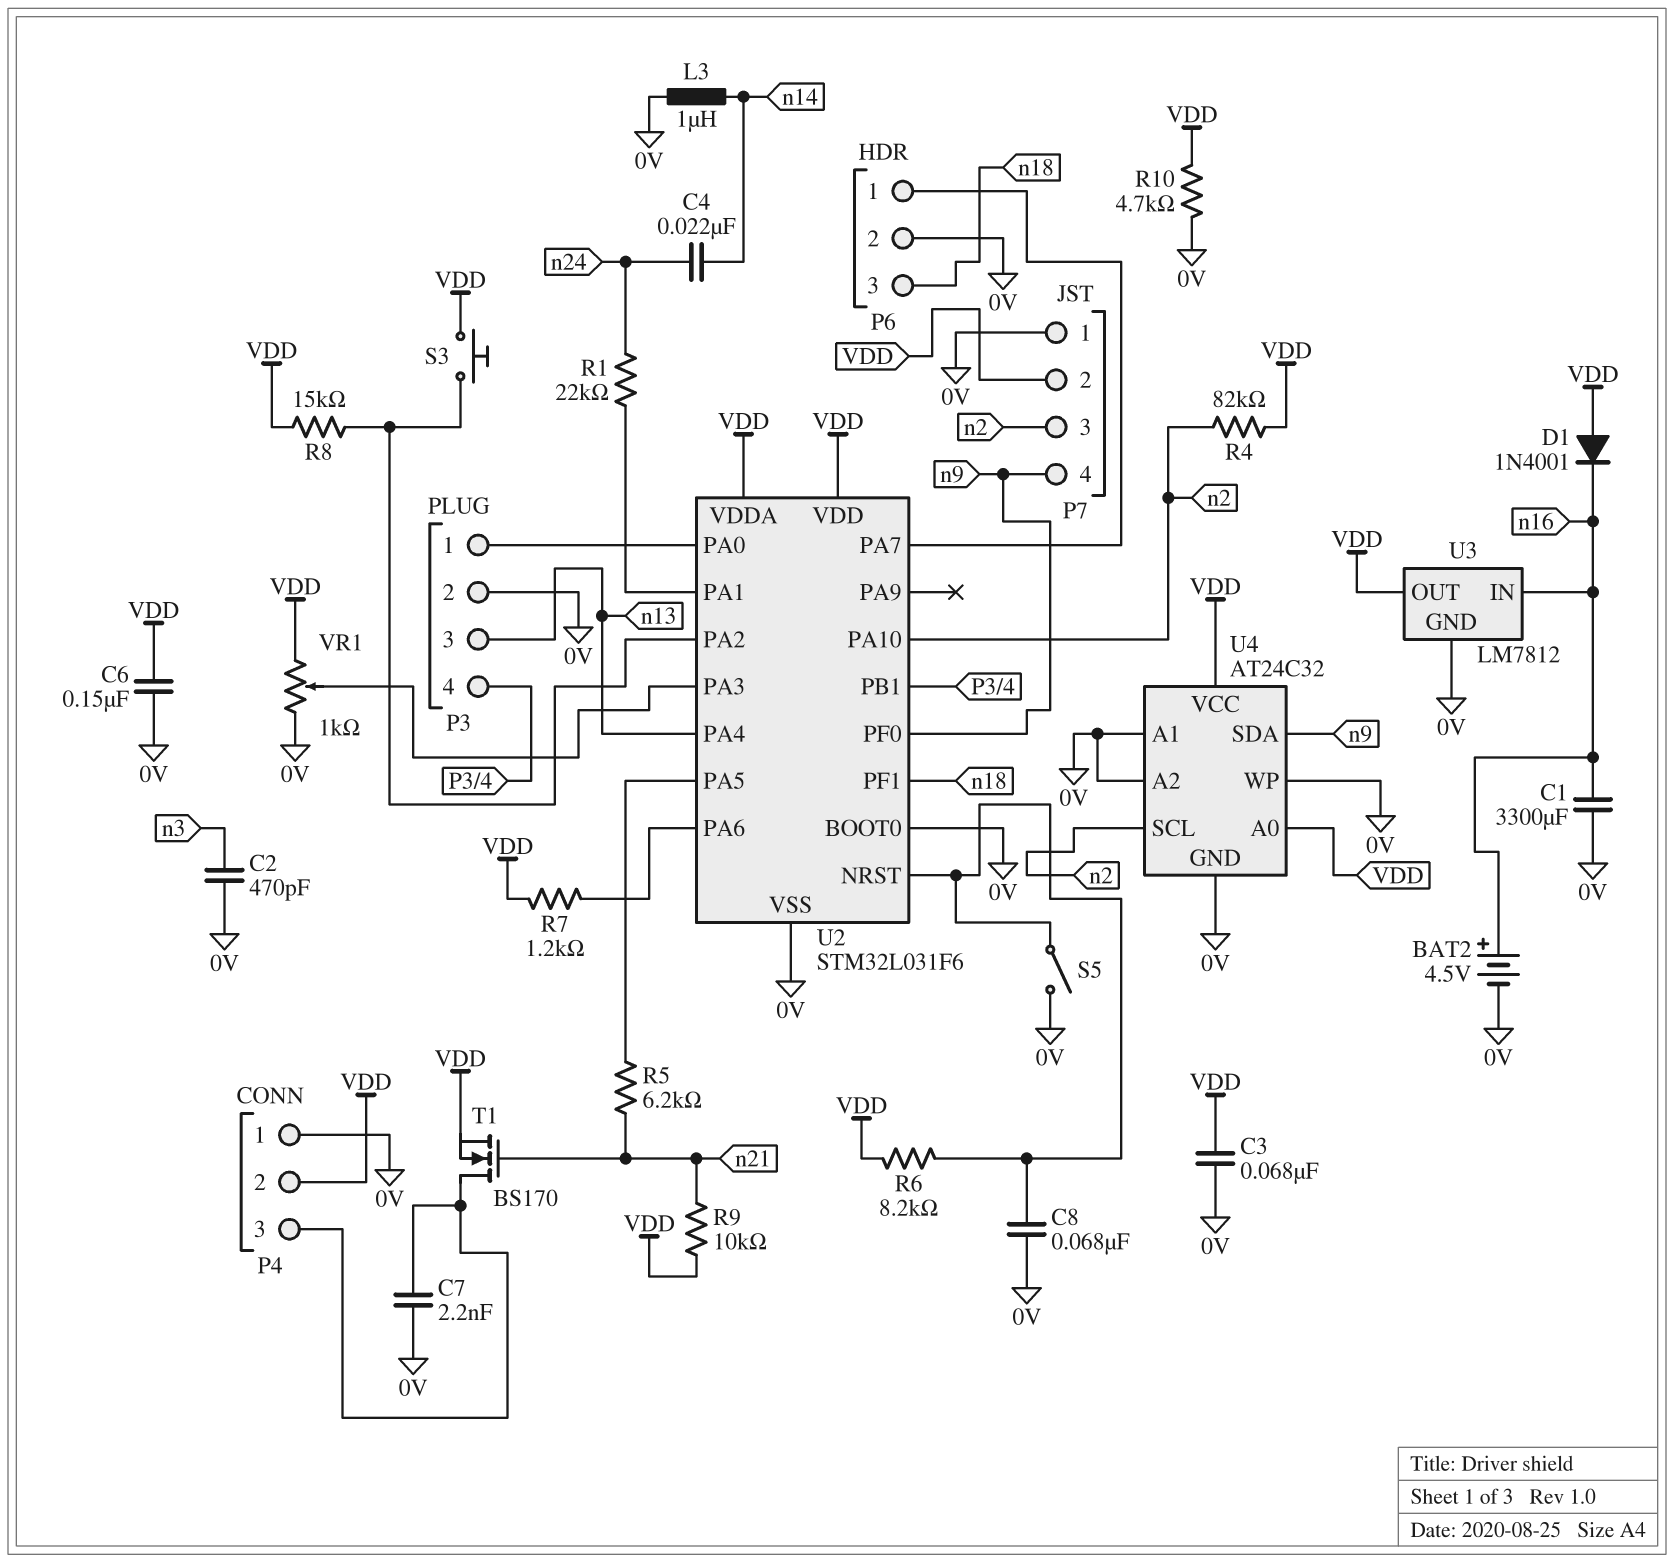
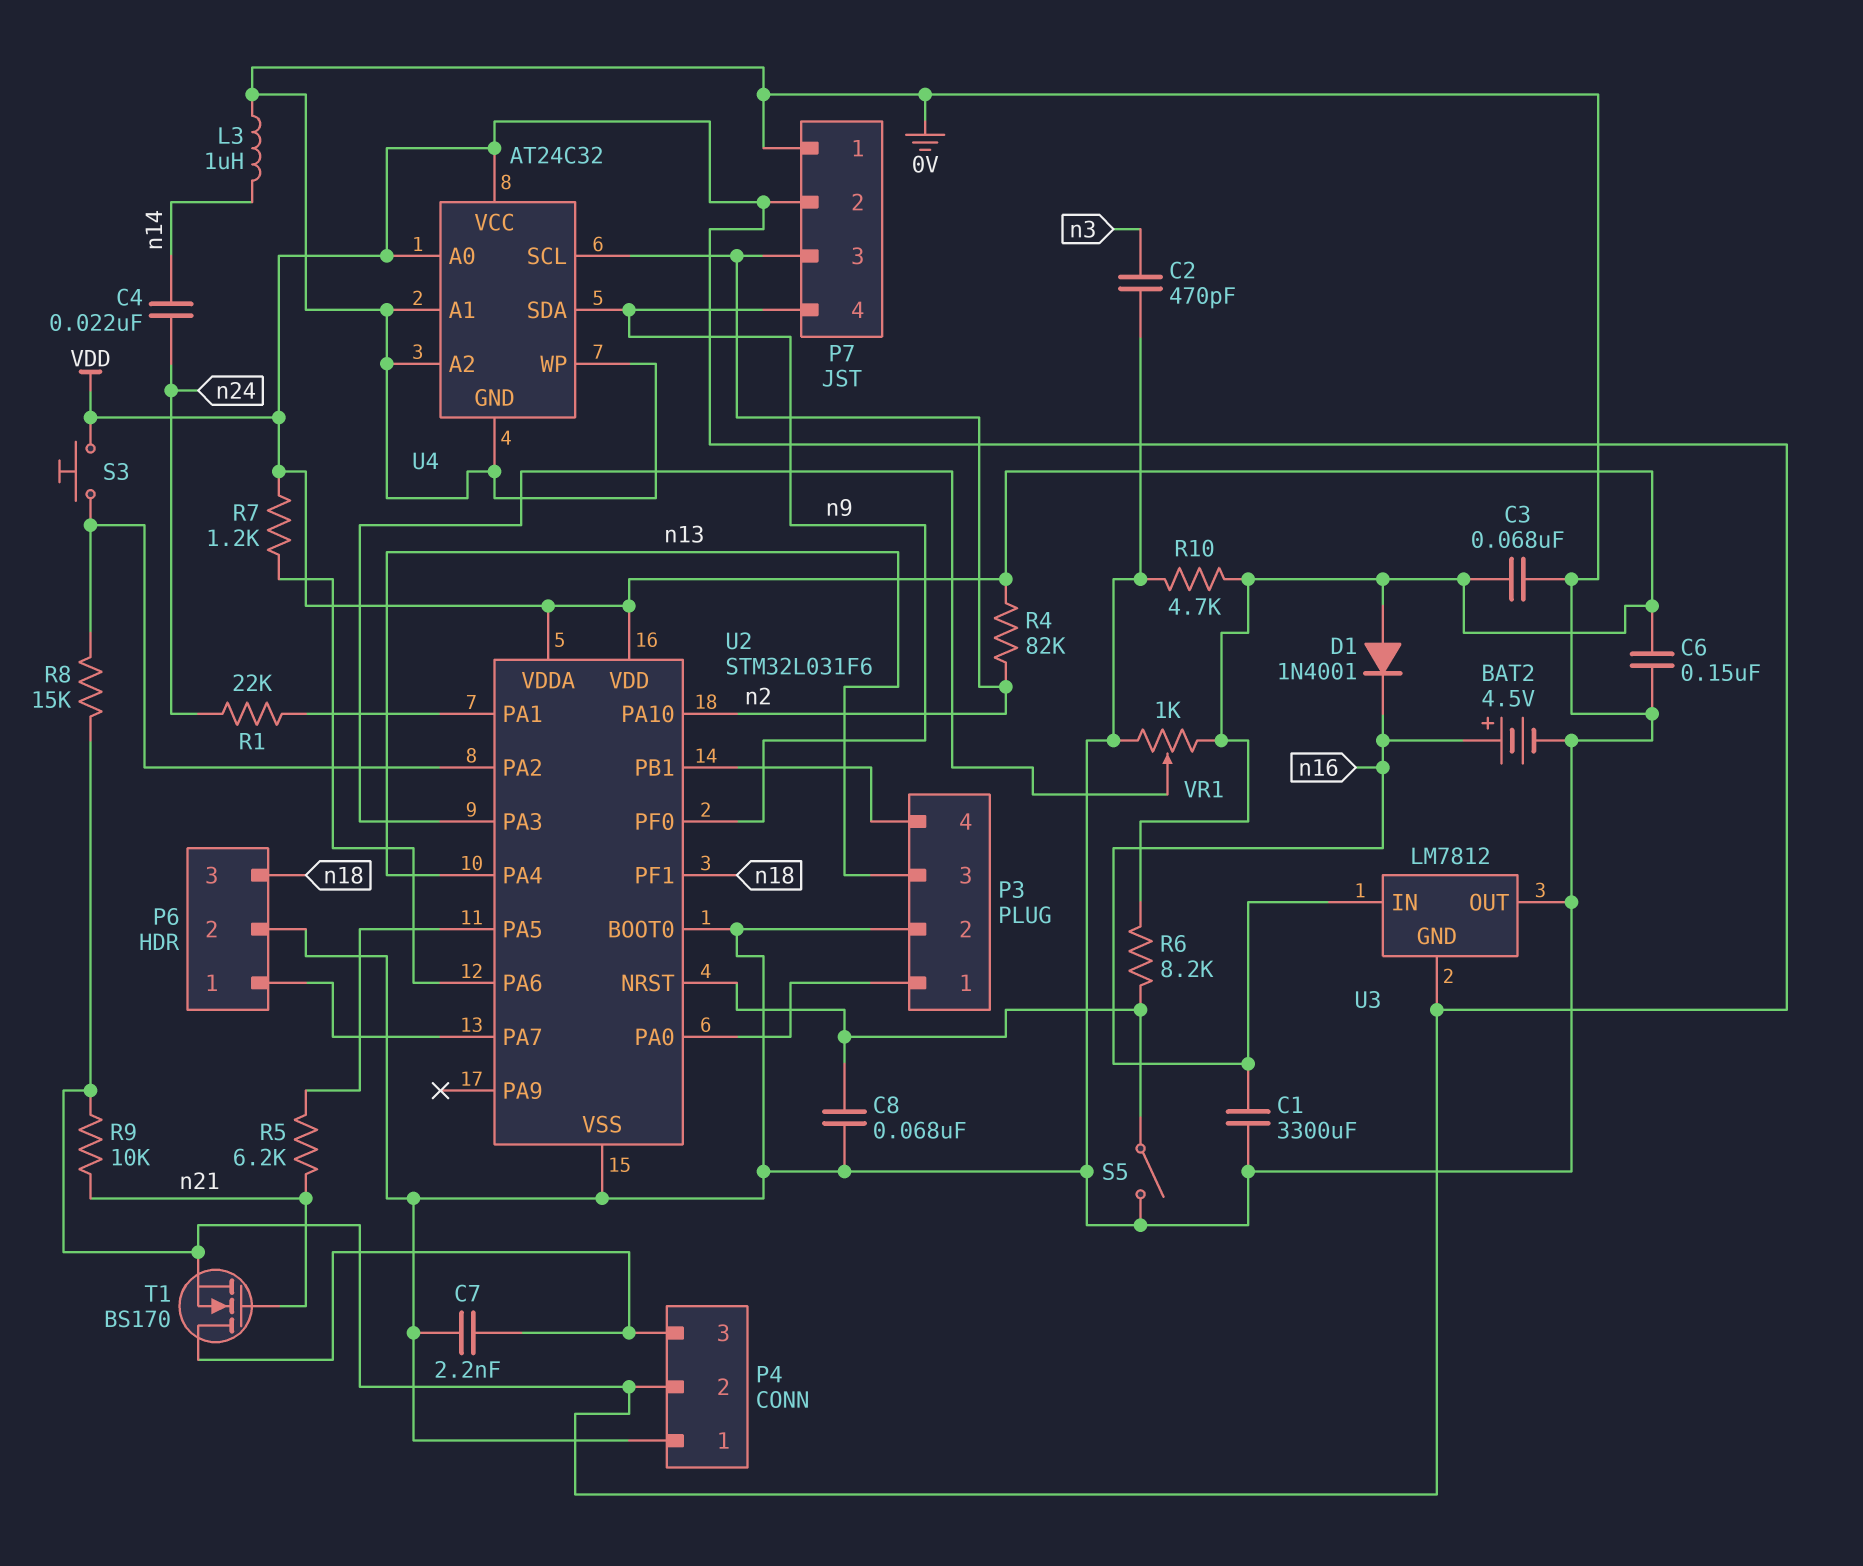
U3 pin GND: 0V -> VDD
U3 pin OUT: VDD -> 0V

